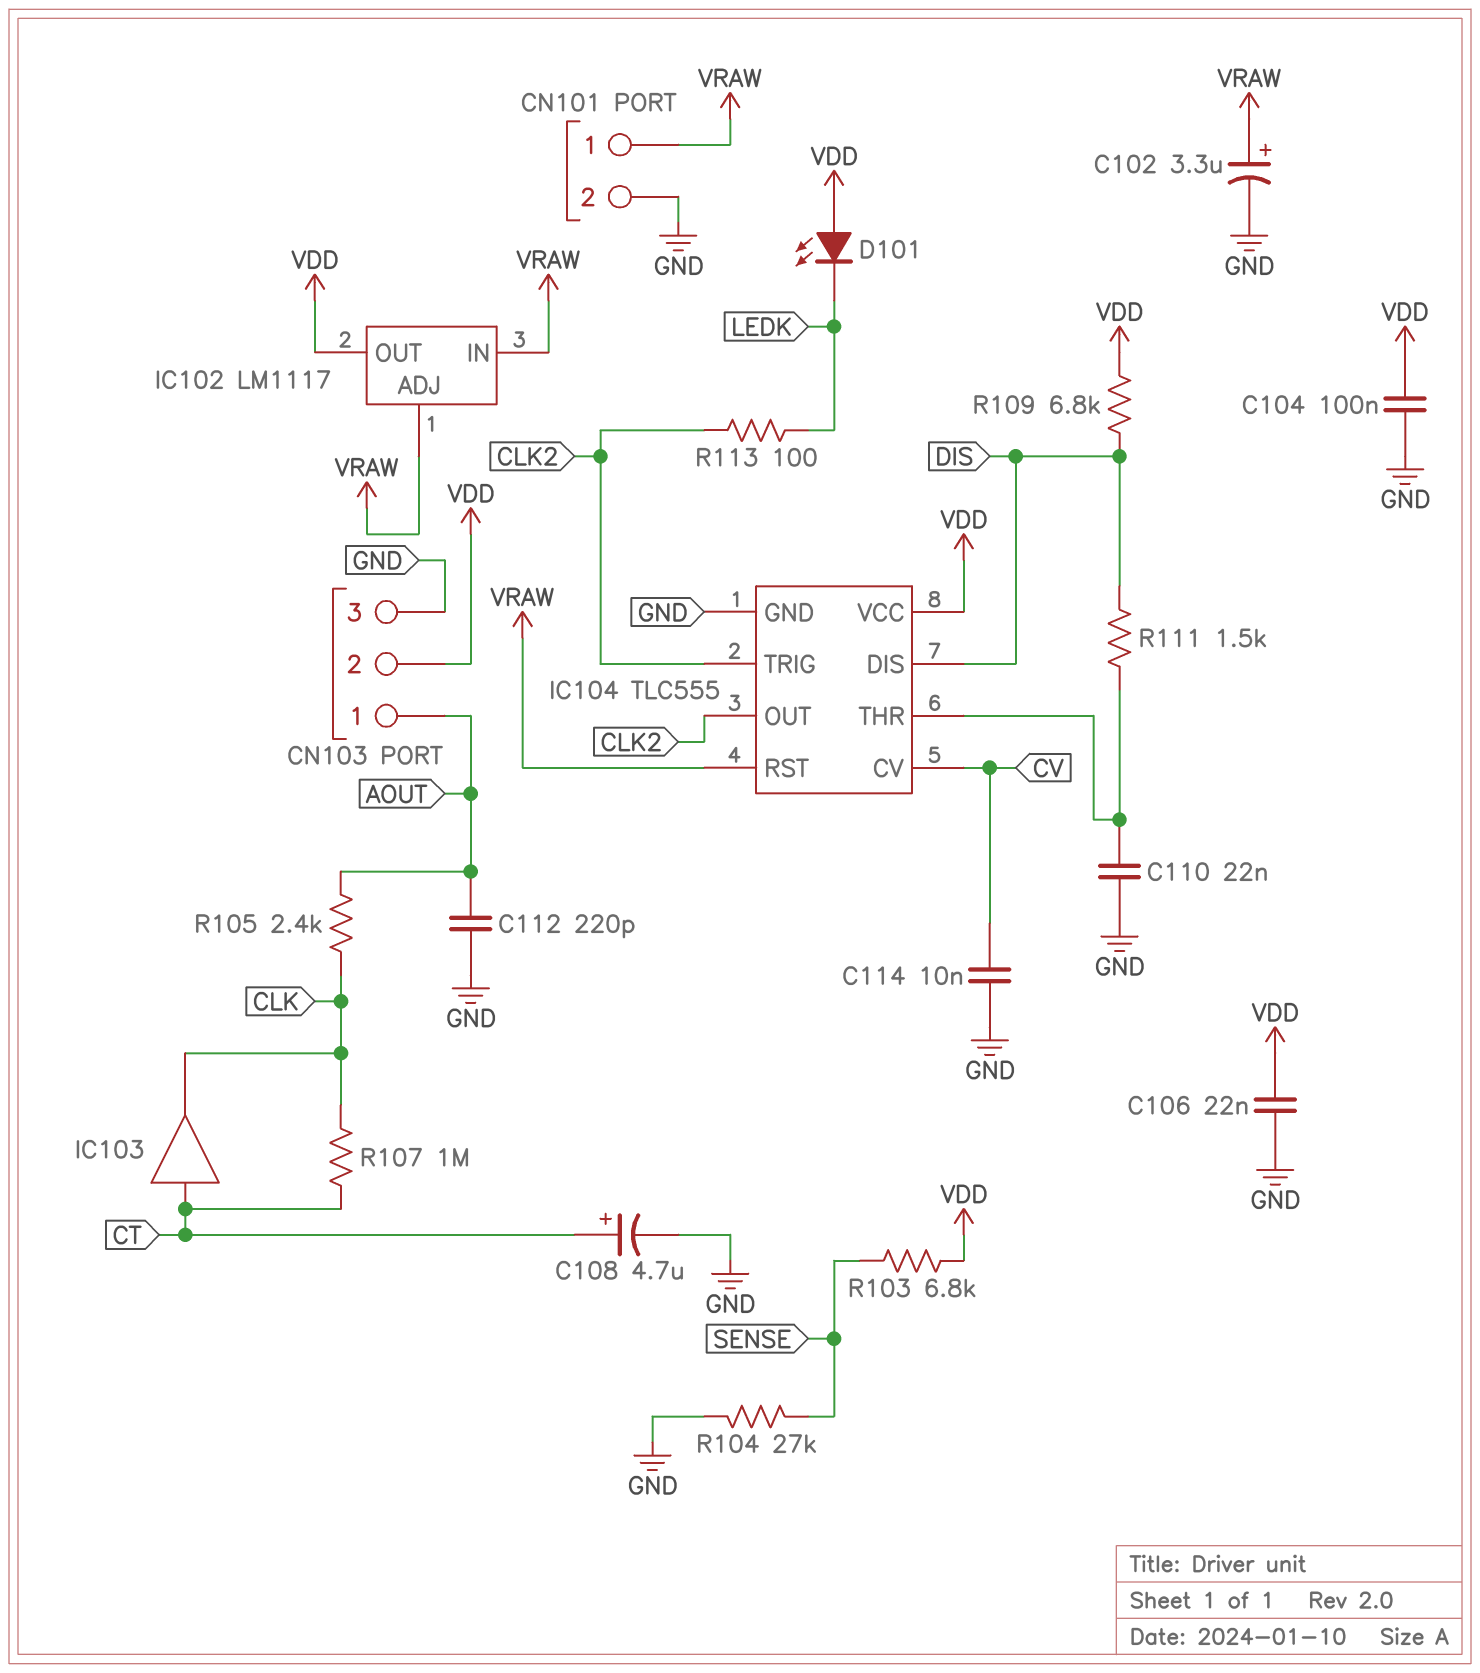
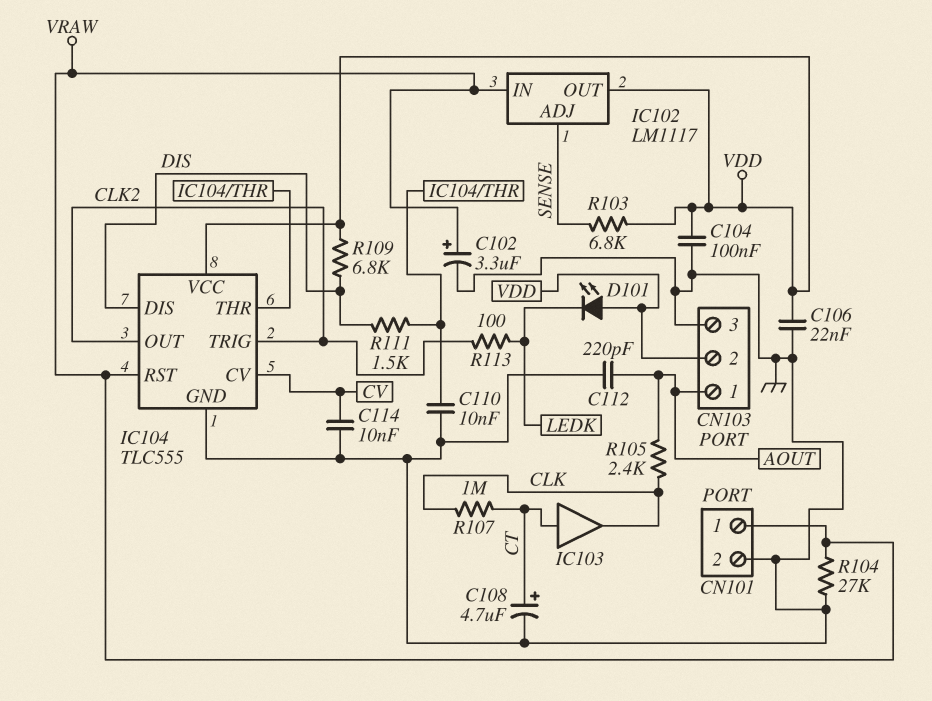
C110: 22nF (GND, IC104/THR) -> 10nF (GND, IC104/THR)
IC102 pin ADJ: VRAW -> SENSE
R104: 27k (GND, SENSE) -> 27k (GND, VRAW)

